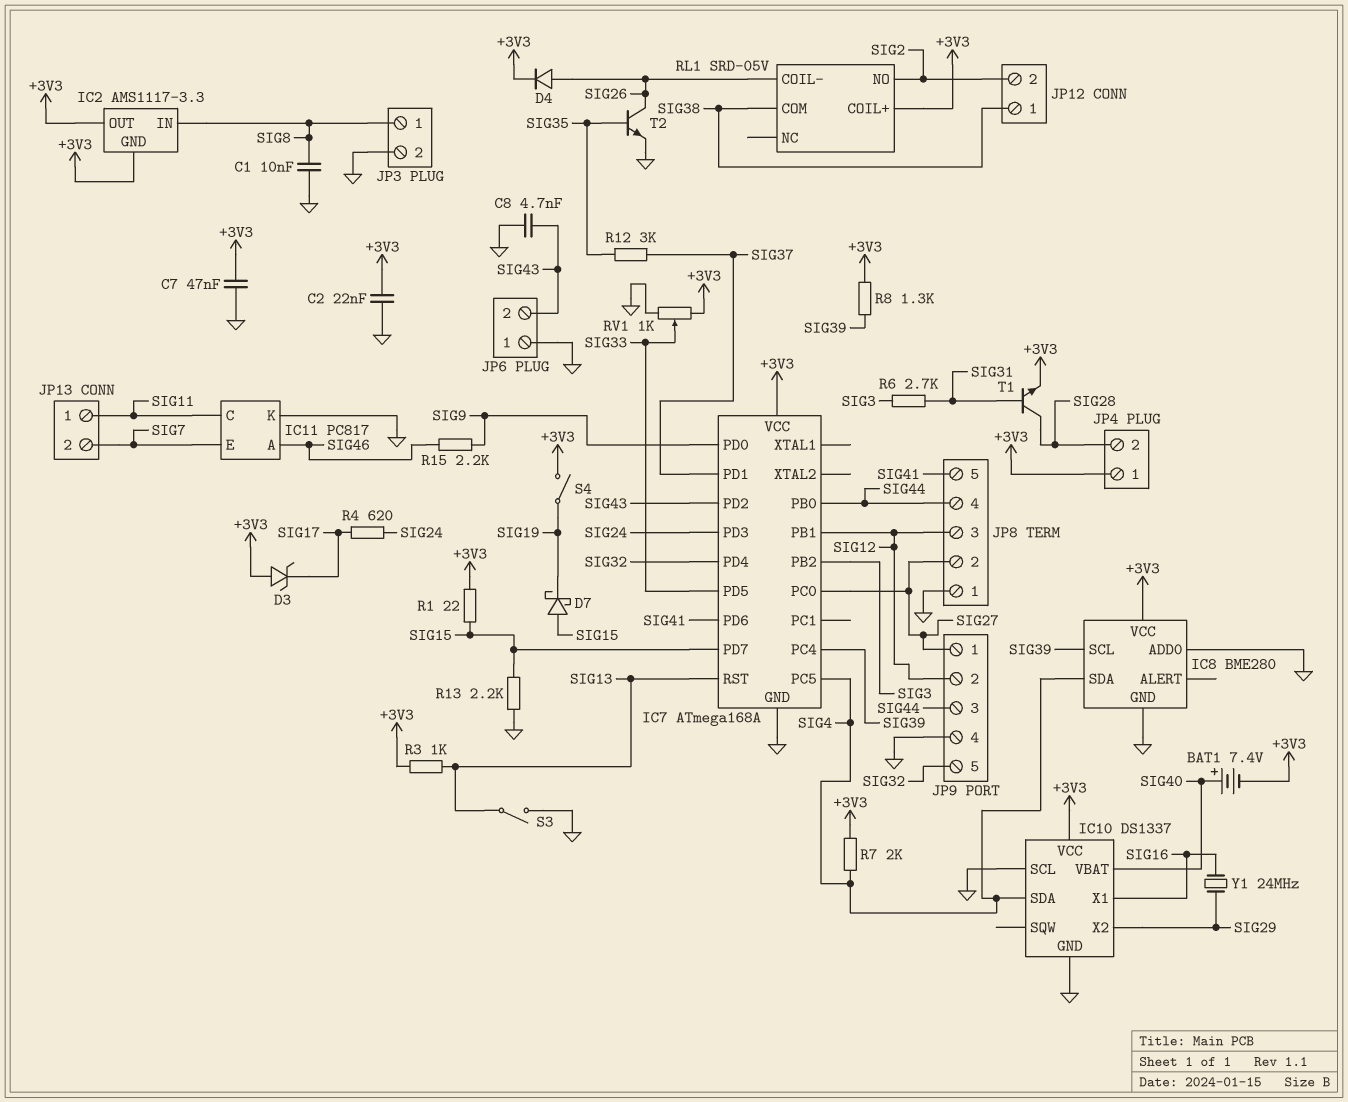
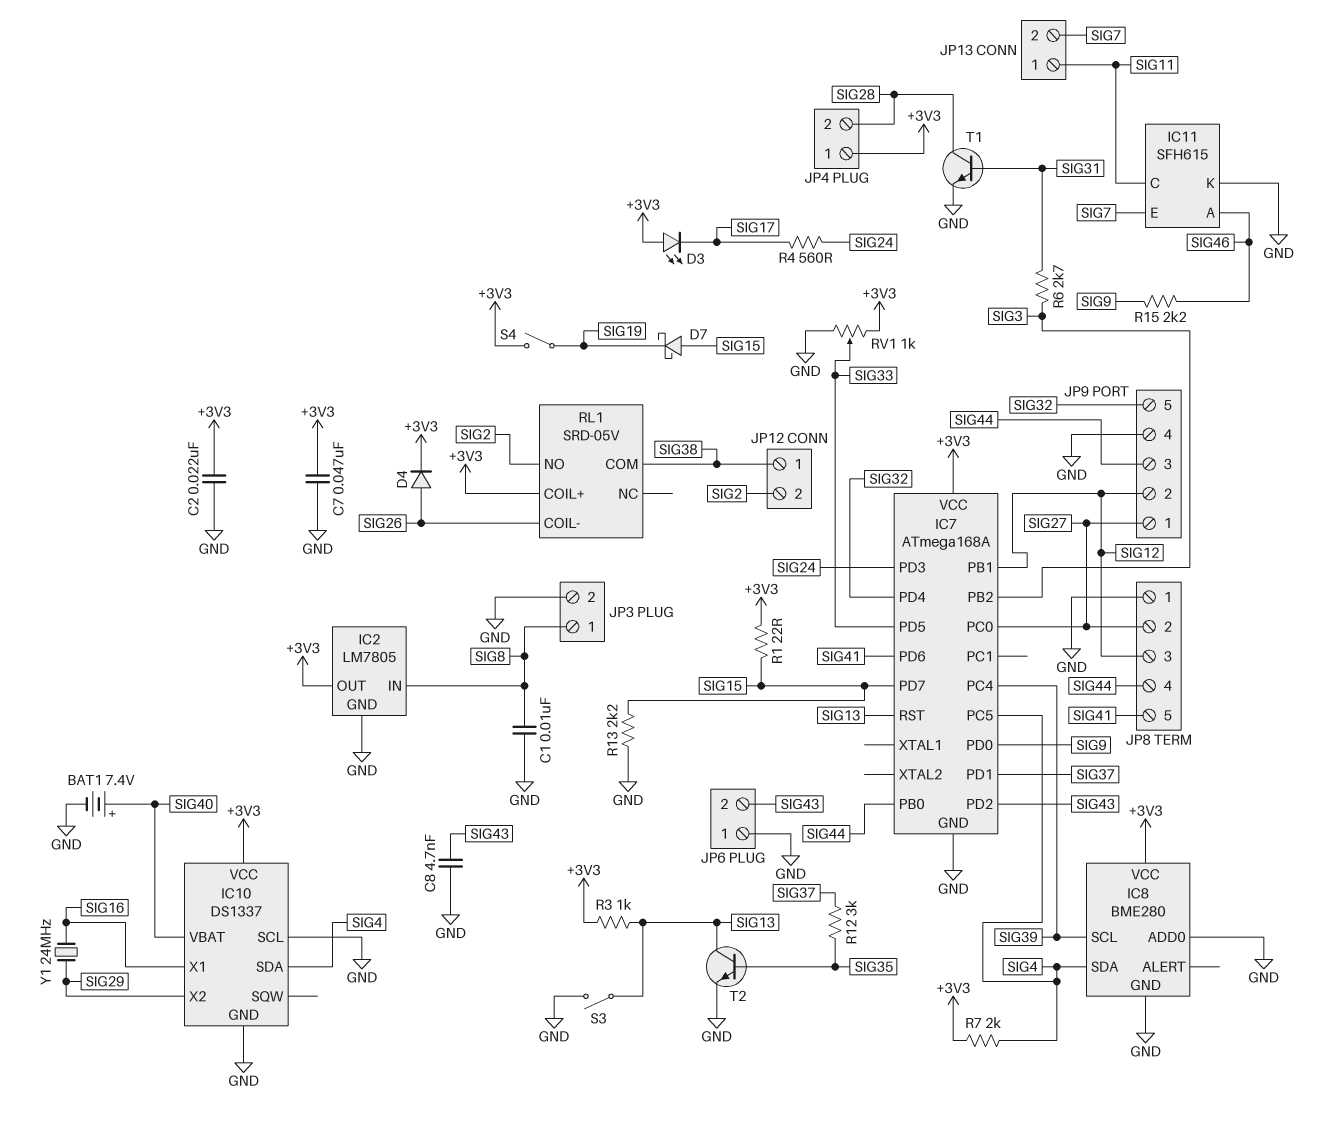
BAT1: 7.4V (plus SIG40, minus +3V3) -> 7.4V (plus SIG40, minus GND)
D3: zener (A +3V3, K SIG17) -> LED (A +3V3, K SIG17)
IC2: AMS1117-3.3 -> LM7805
IC2 pin GND: +3V3 -> GND
IC11: PC817 -> SFH615
R4: 620 (SIG17, SIG24) -> 560 (SIG17, SIG24)
R8: 1.3k (+3V3, SIG39) -> none
T1: NPN (B SIG31, C SIG28, E +3V3) -> NPN (B SIG31, C SIG28, E GND)
T2: NPN (B SIG35, C SIG26, E GND) -> NPN (B SIG35, C SIG13, E GND)

